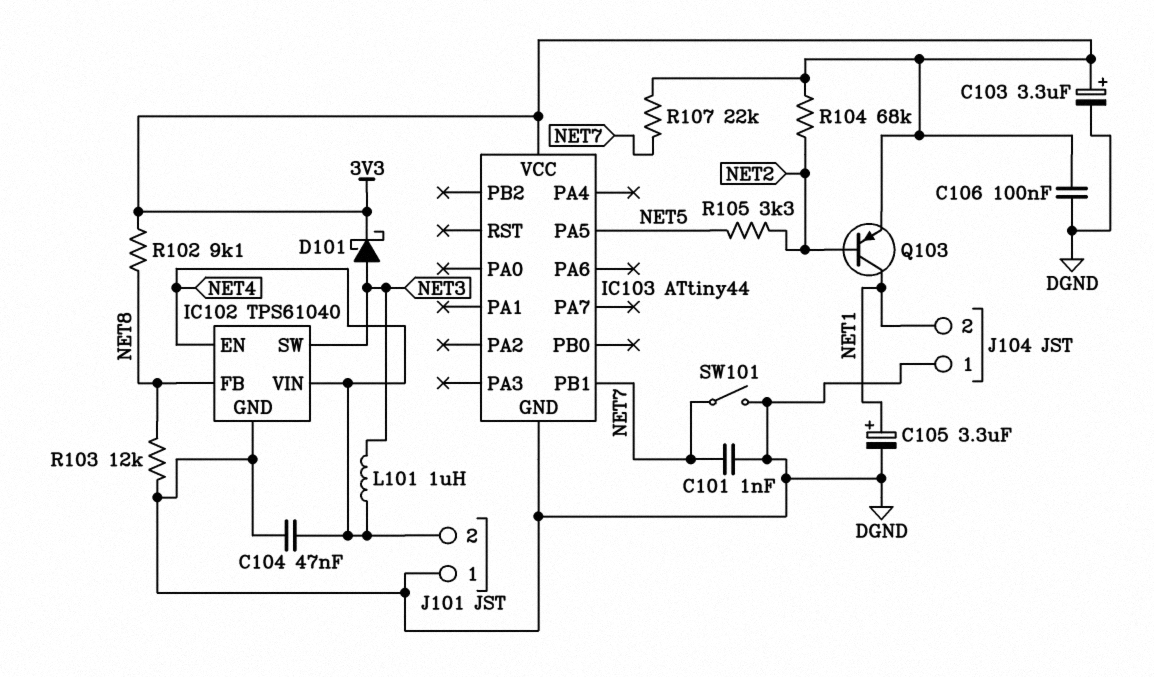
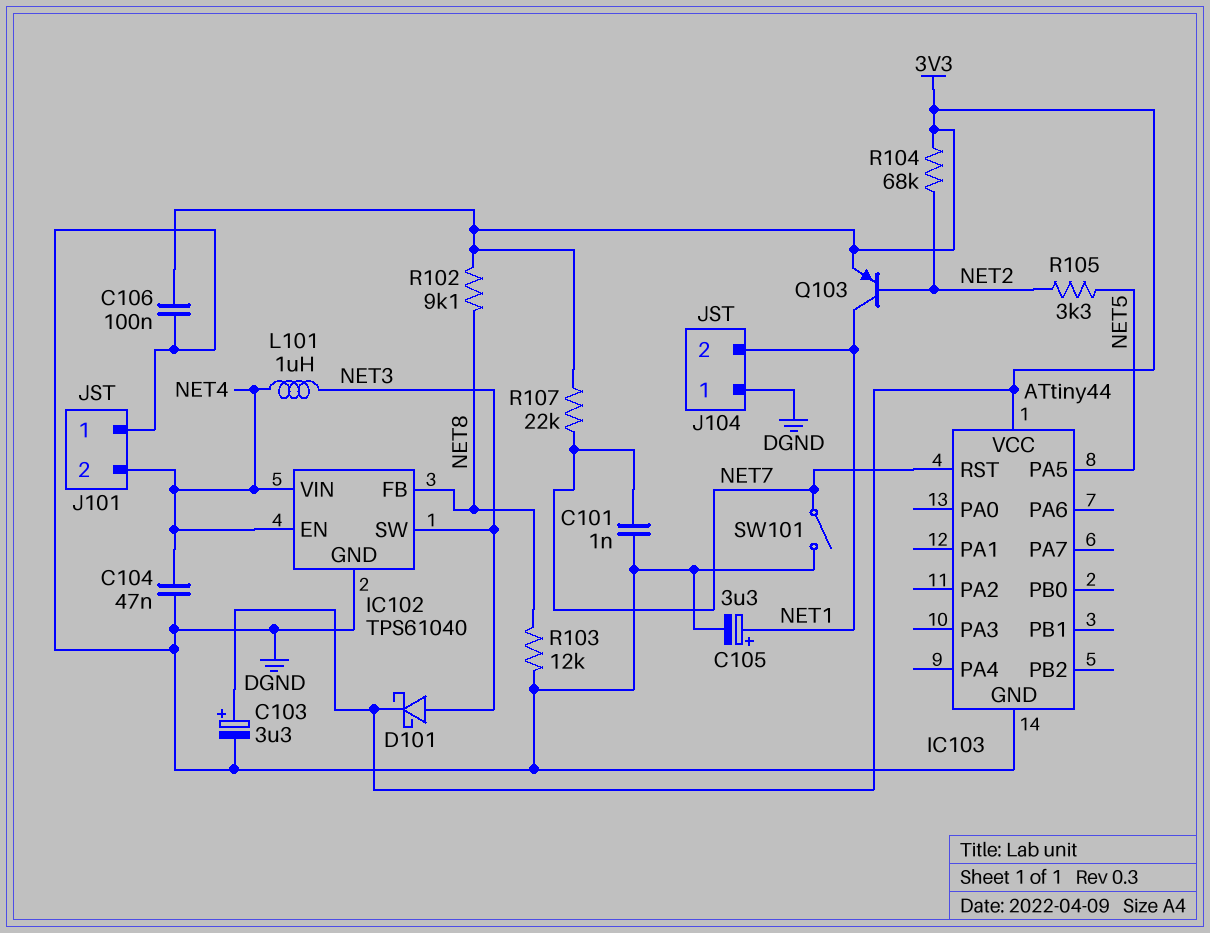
IC103 pin PB1: NET7 -> none
IC103 pin RST: none -> NET7

